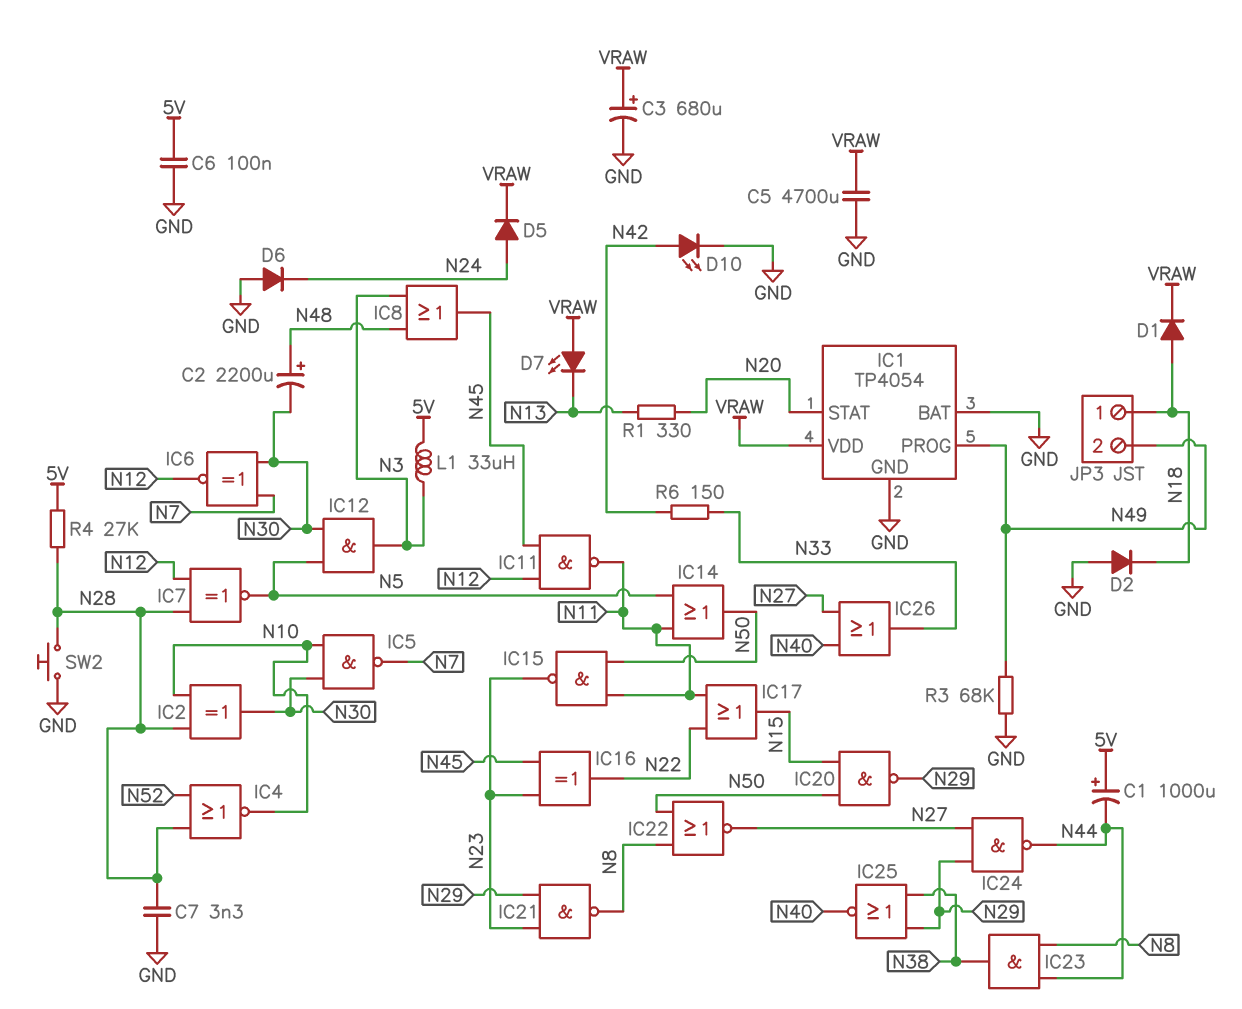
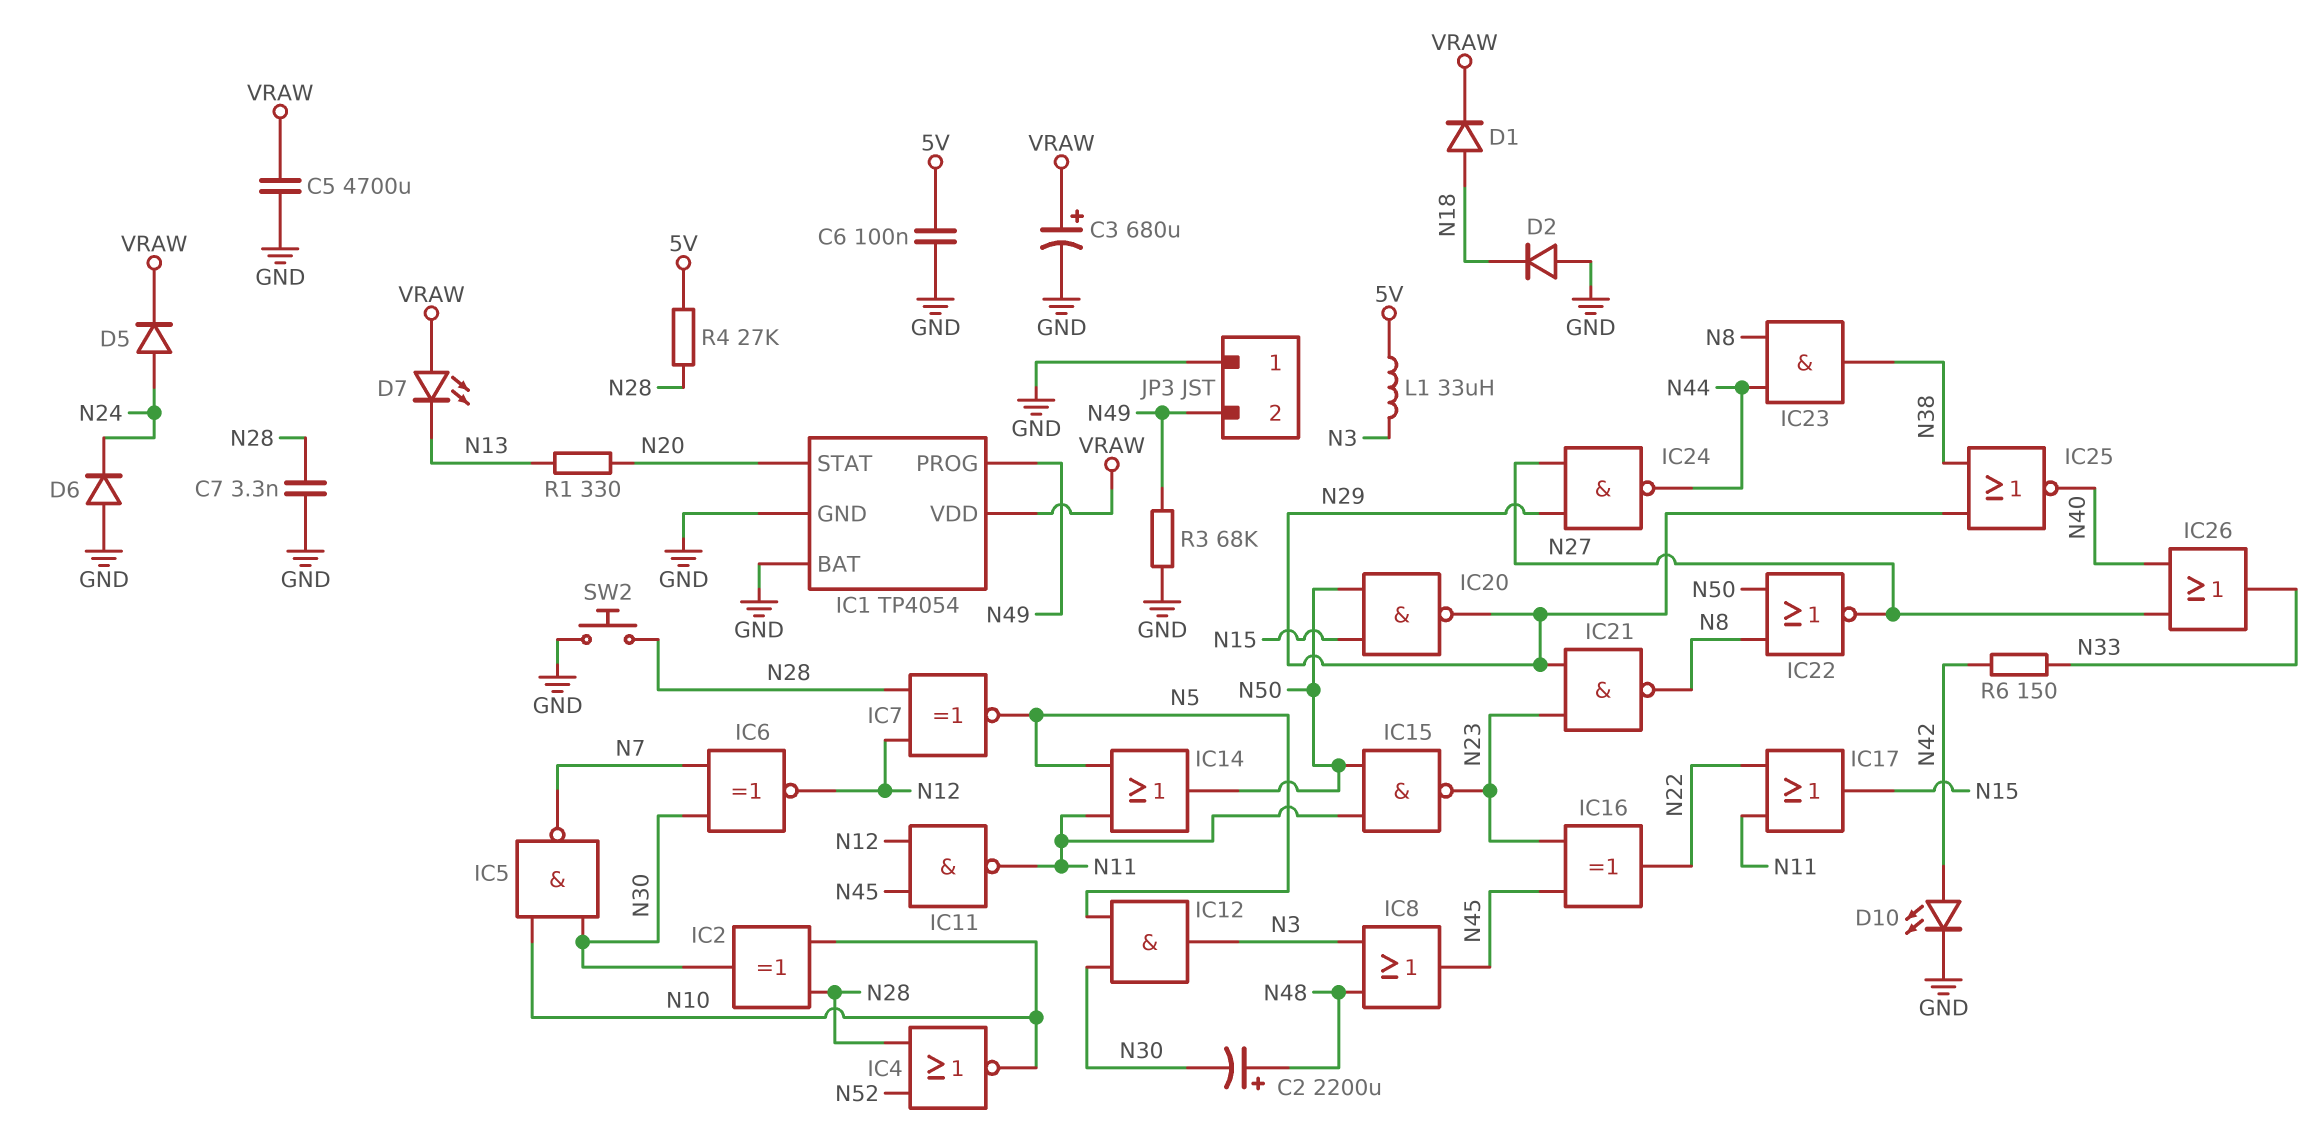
C1: 1000uF (plus 5V, minus N44) -> none
JP3 pin 1: N18 -> GND

